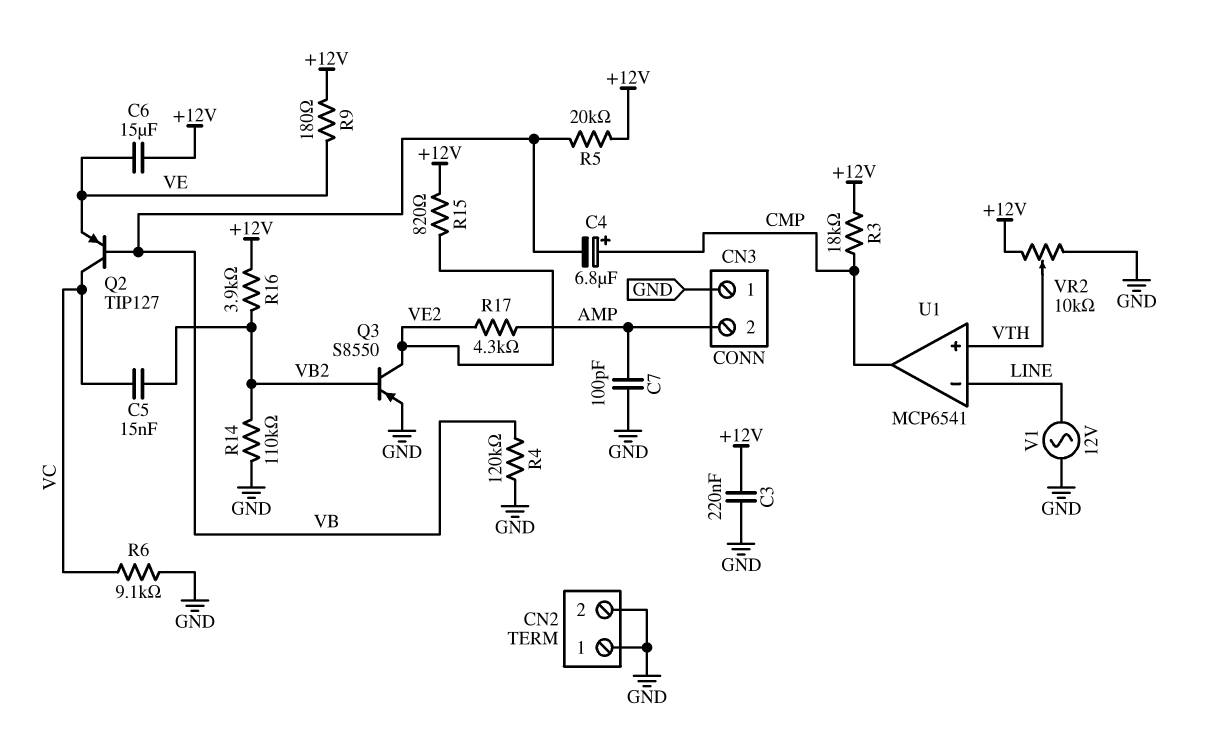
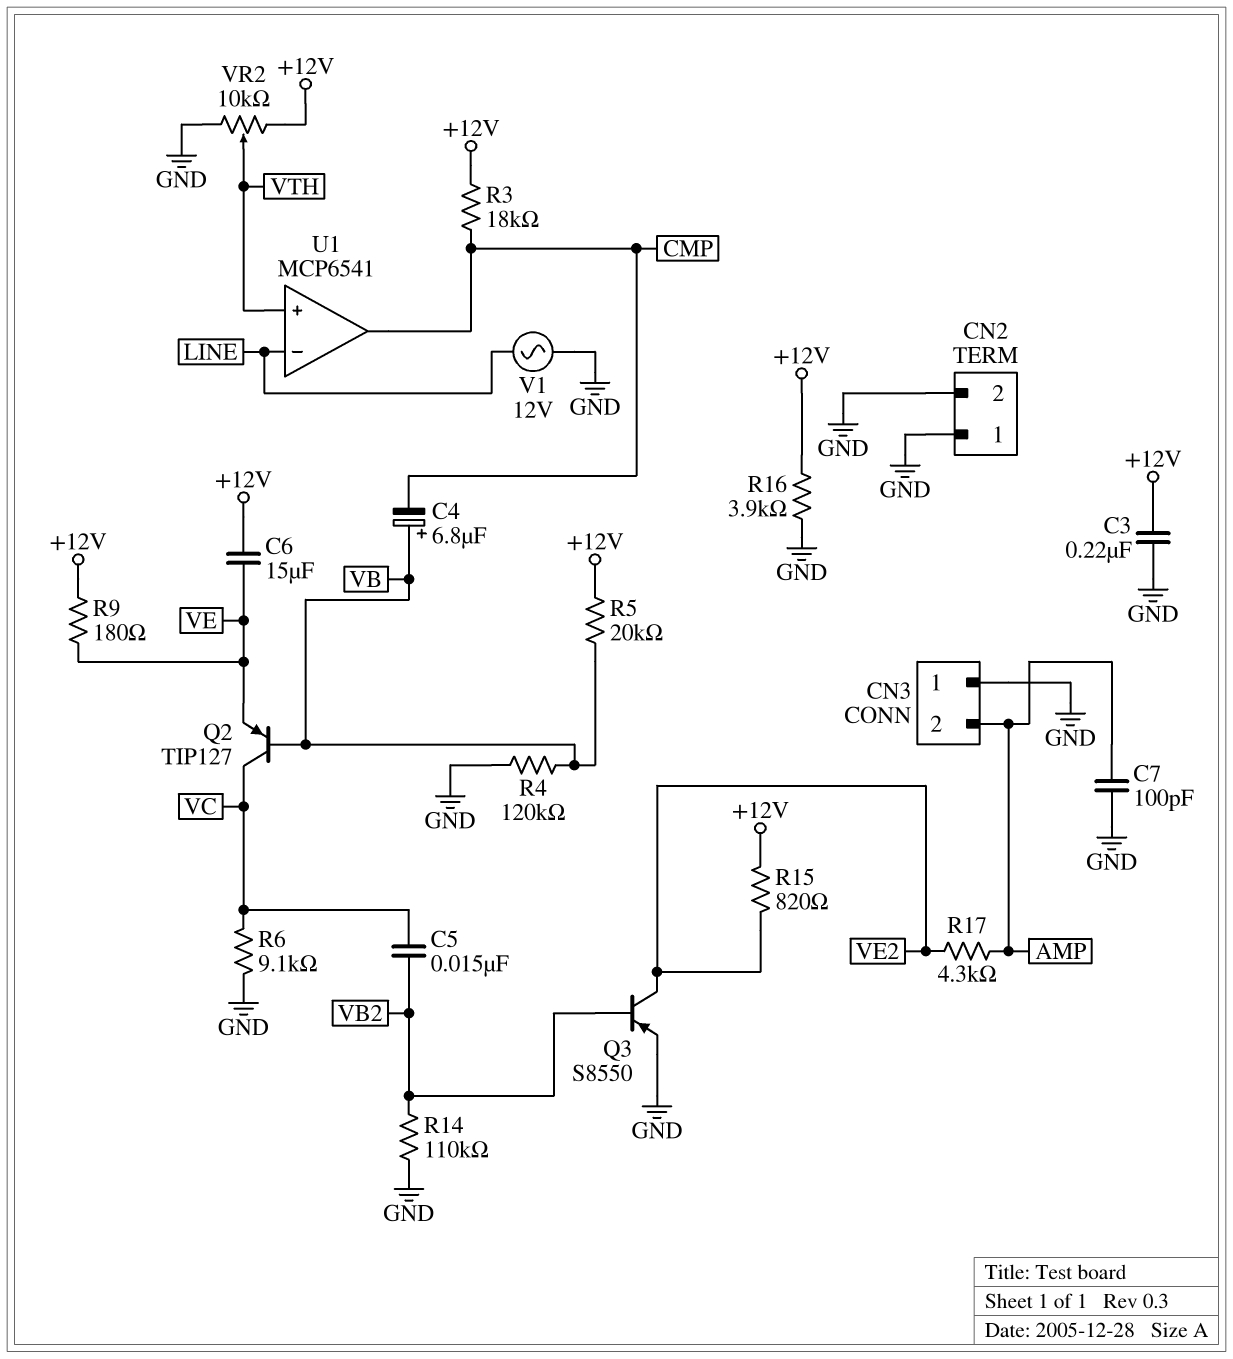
C4: 6.8uF (plus CMP, minus VB) -> 6.8uF (plus VB, minus CMP)
R16: 3.9k (+12V, VB2) -> 3.9k (+12V, GND)

